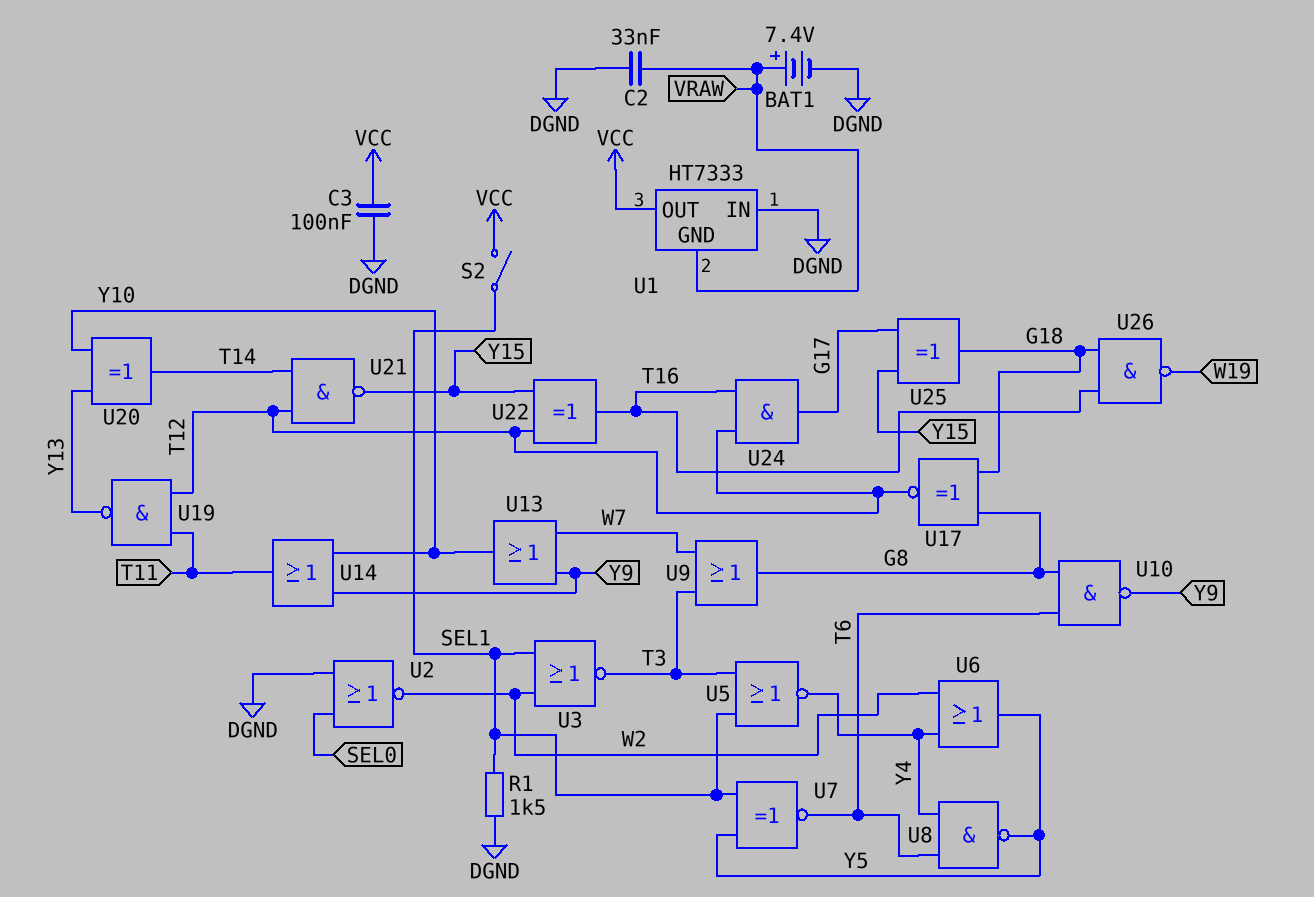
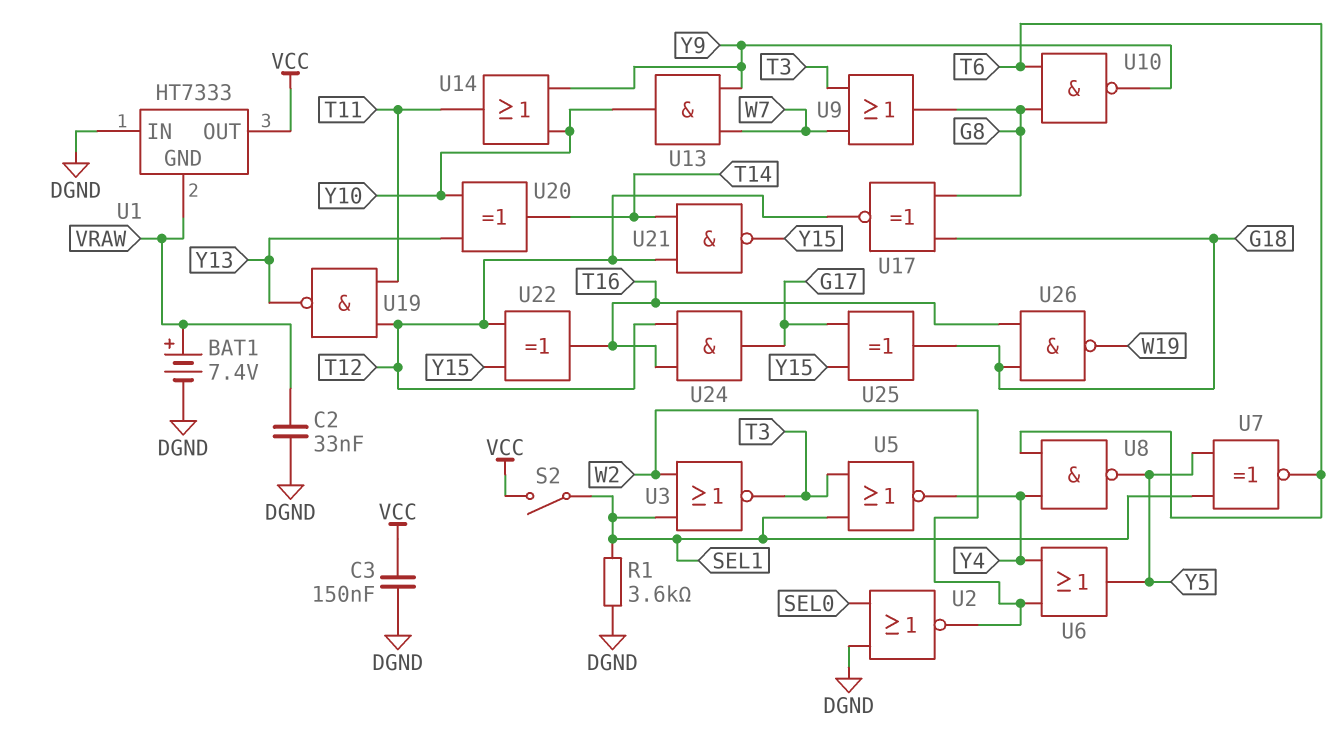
C3: 100nF (DGND, VCC) -> 150nF (DGND, VCC)
R1: 1.5k (DGND, SEL1) -> 3.6k (DGND, SEL1)
U13: OR (in W7, in Y9, out Y10) -> AND (in W7, in Y9, out Y10)

